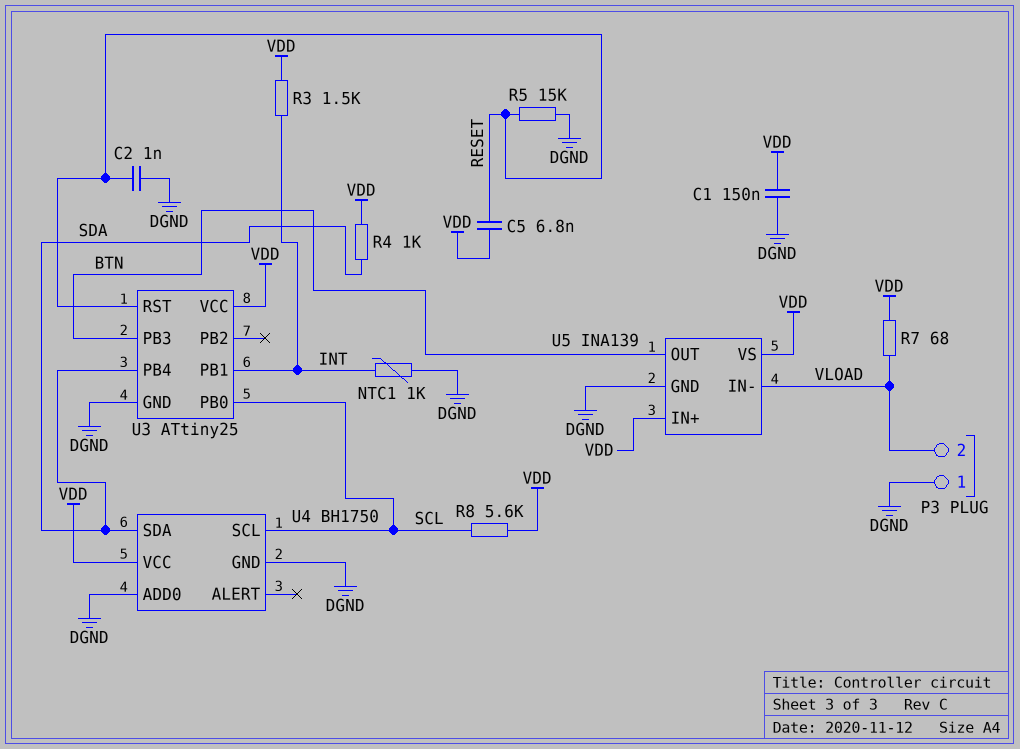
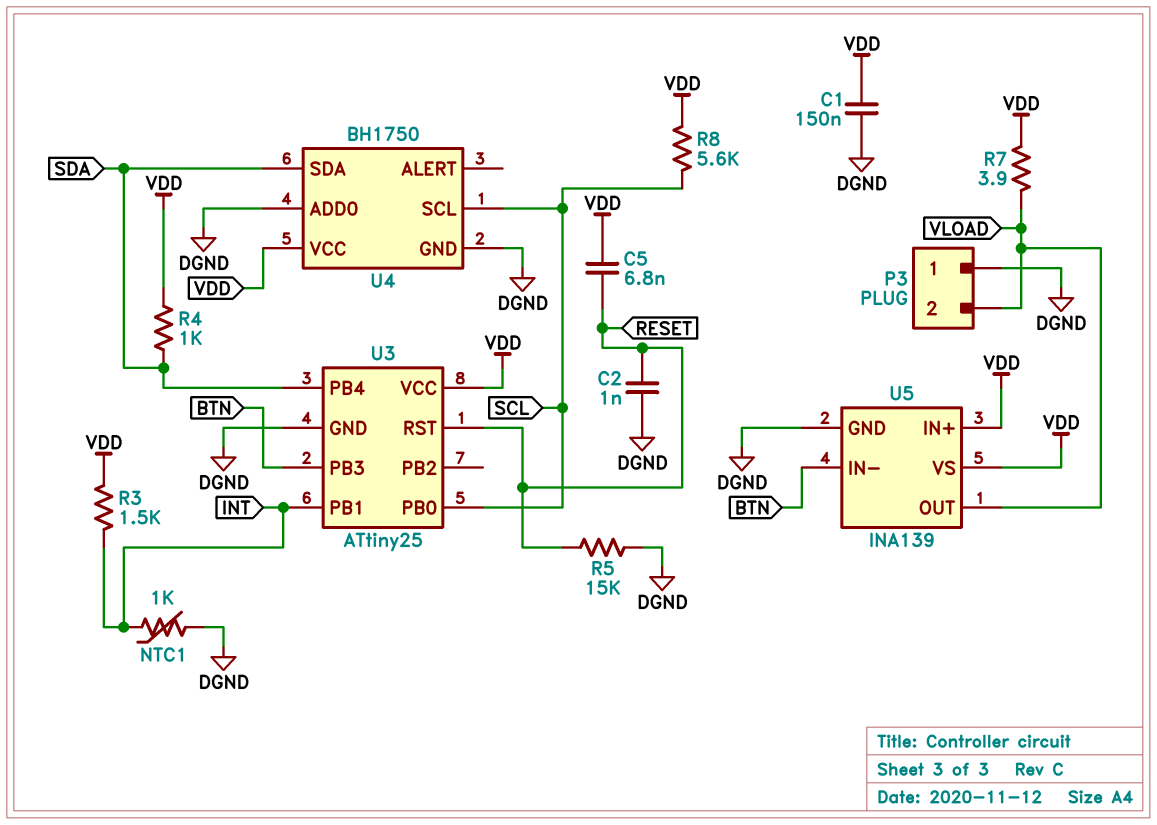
R7: 68 (VDD, VLOAD) -> 3.9 (VDD, VLOAD)
U5 pin IN-: VLOAD -> BTN
U5 pin OUT: BTN -> VLOAD

